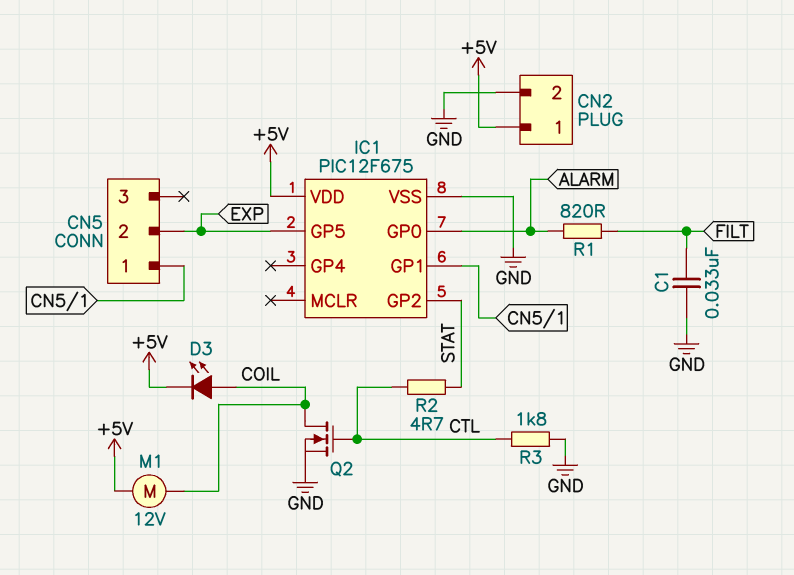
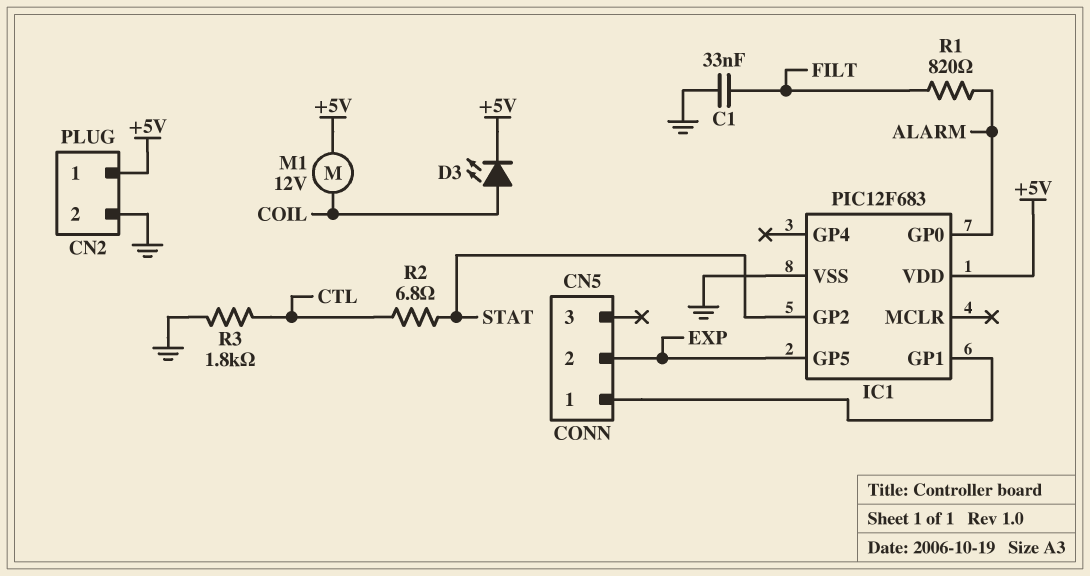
IC1: PIC12F675 -> PIC12F683
Q2: NMOS (G CTL, D COIL, S GND) -> none
R2: 4.7 (CTL, STAT) -> 6.8 (CTL, STAT)

